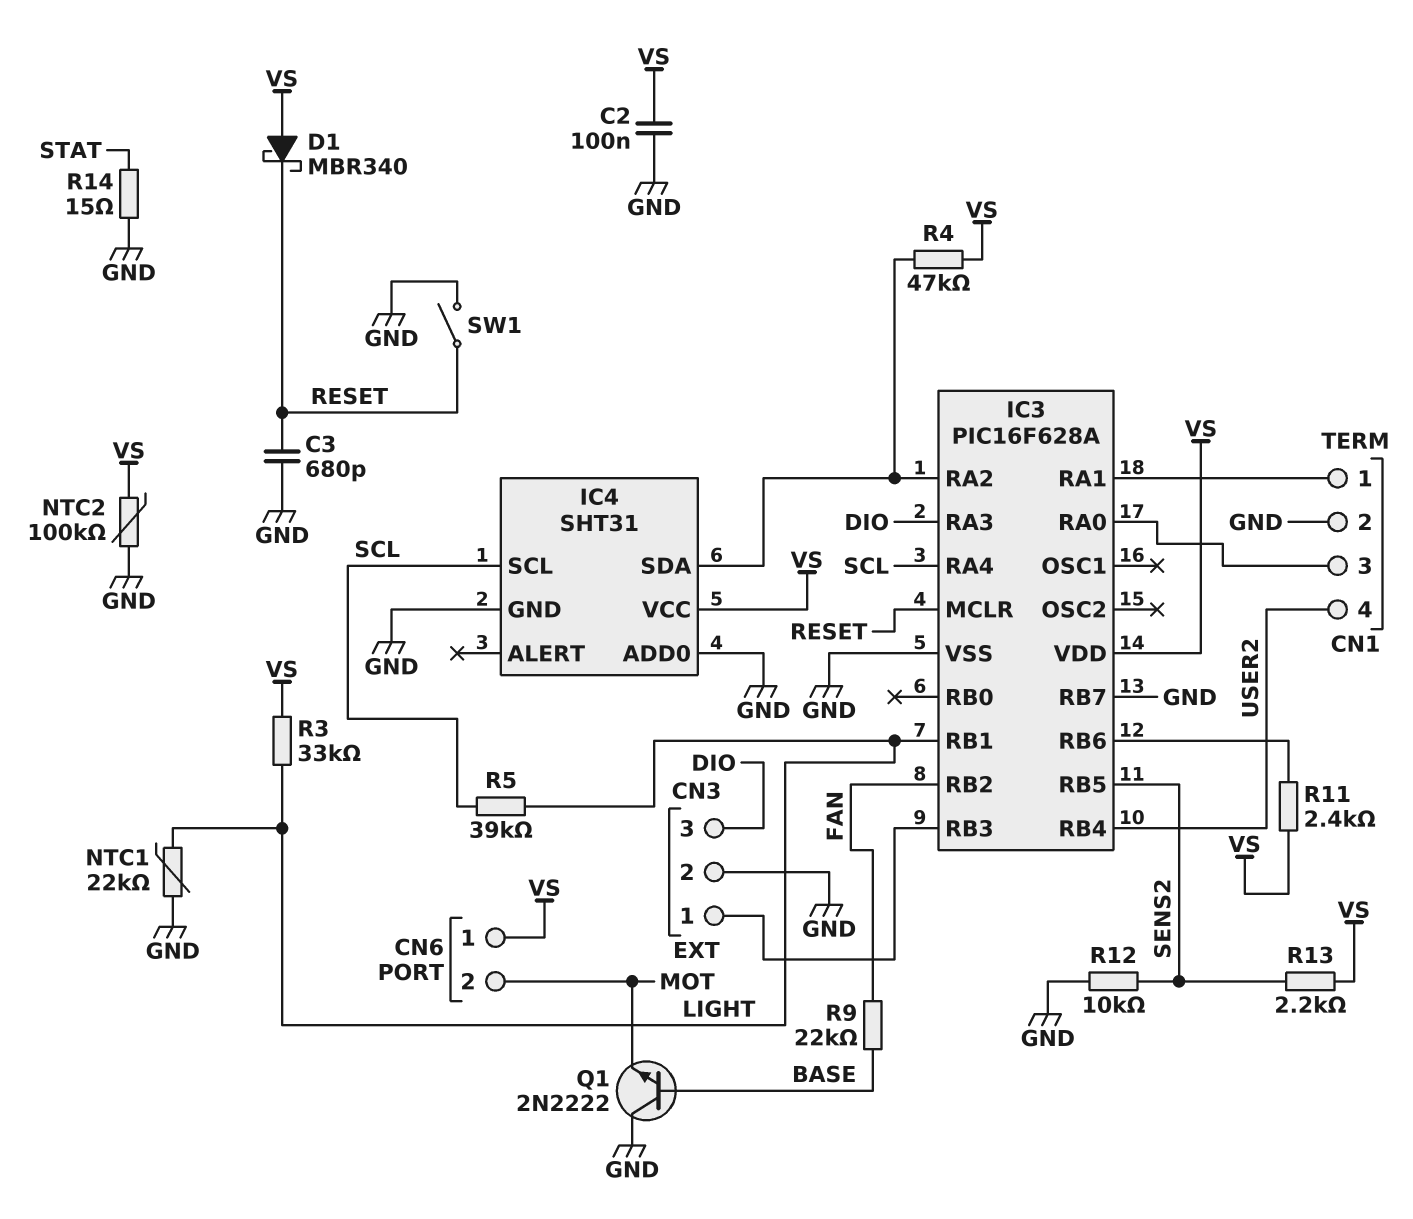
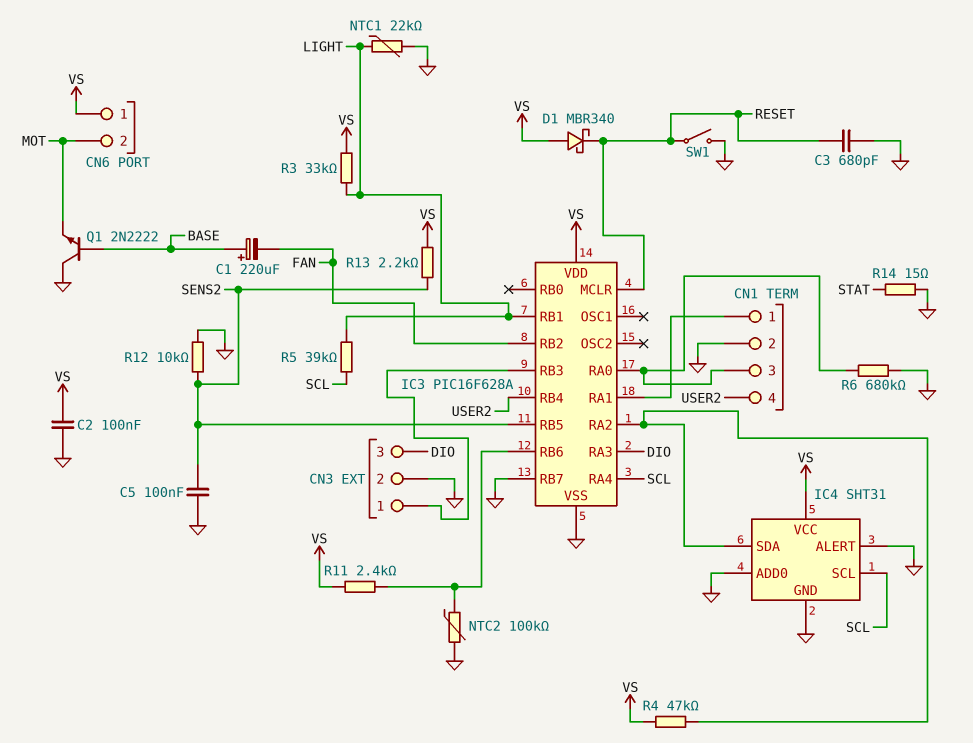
C1: none -> 220uF (plus BASE, minus FAN)
C5: none -> 100nF (GND, SENS2)
IC4 pin ALERT: none -> GND
NTC2: 100k (GND, VS) -> 100k (GND, IC3/RB6)
R6: none -> 680k (CN1/3, GND)
R9: 22k (BASE, FAN) -> none

